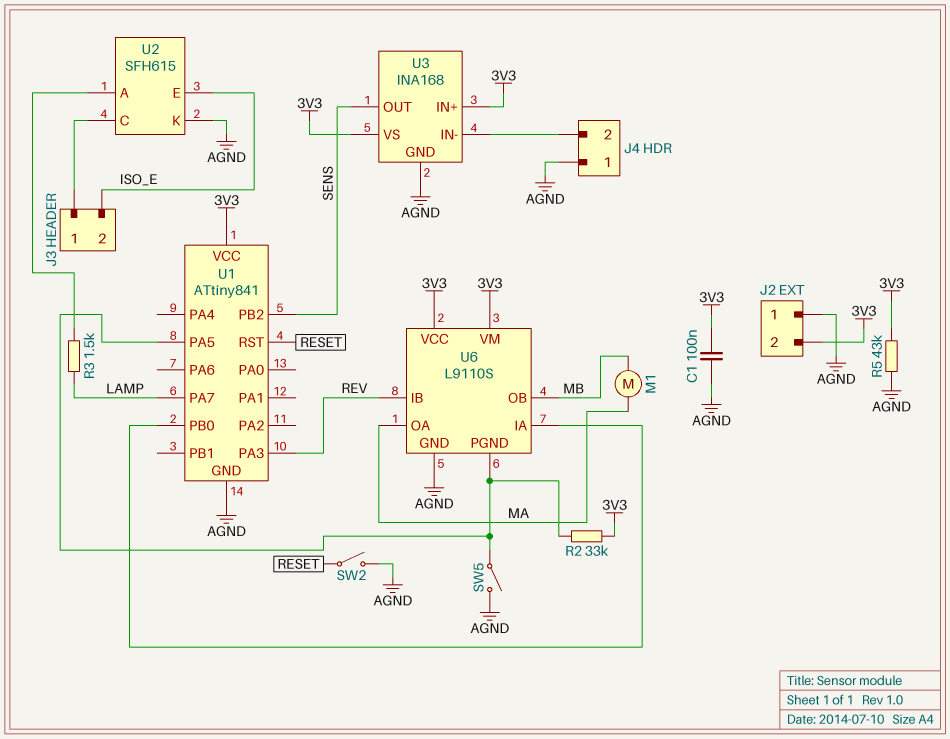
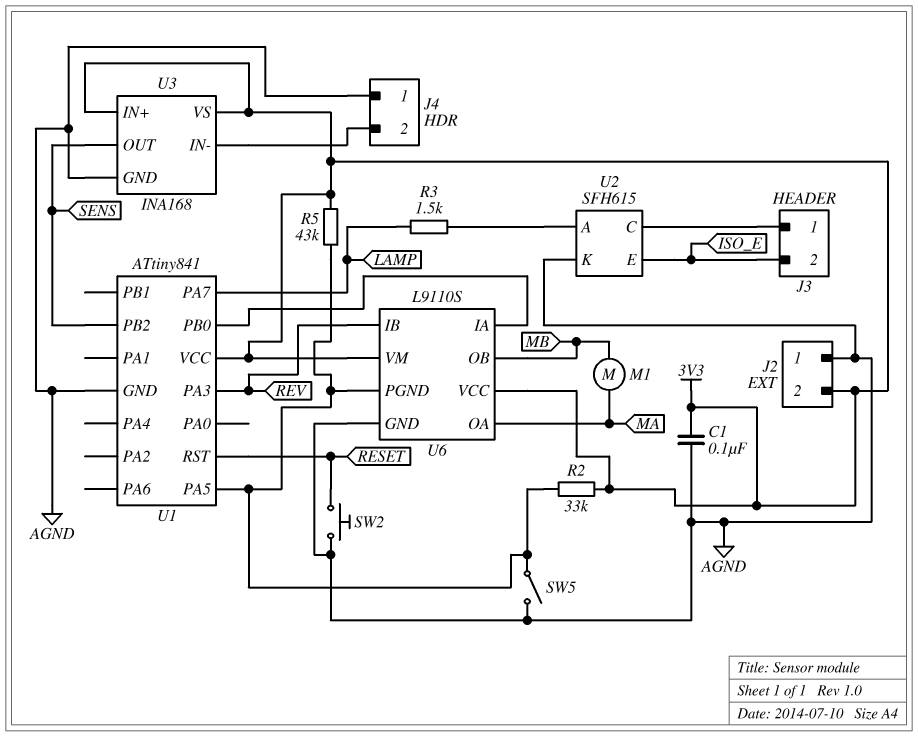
R5: 43k (3V3, AGND) -> 43k (3V3, U1/PA5)
SW2: switch (AGND, RESET) -> button (AGND, RESET)

